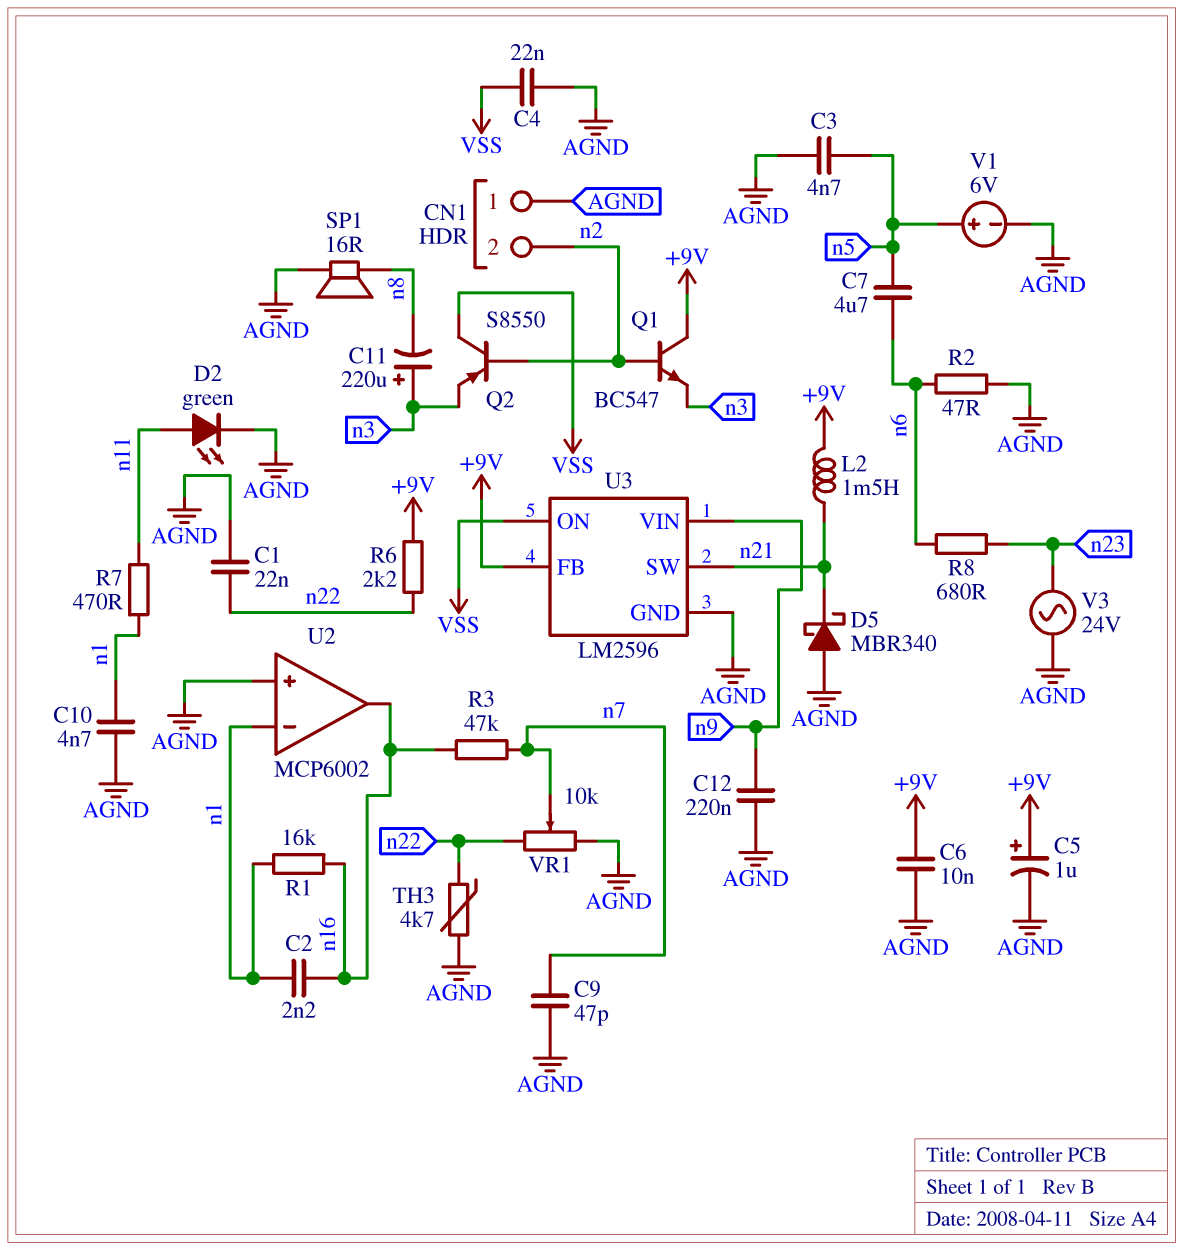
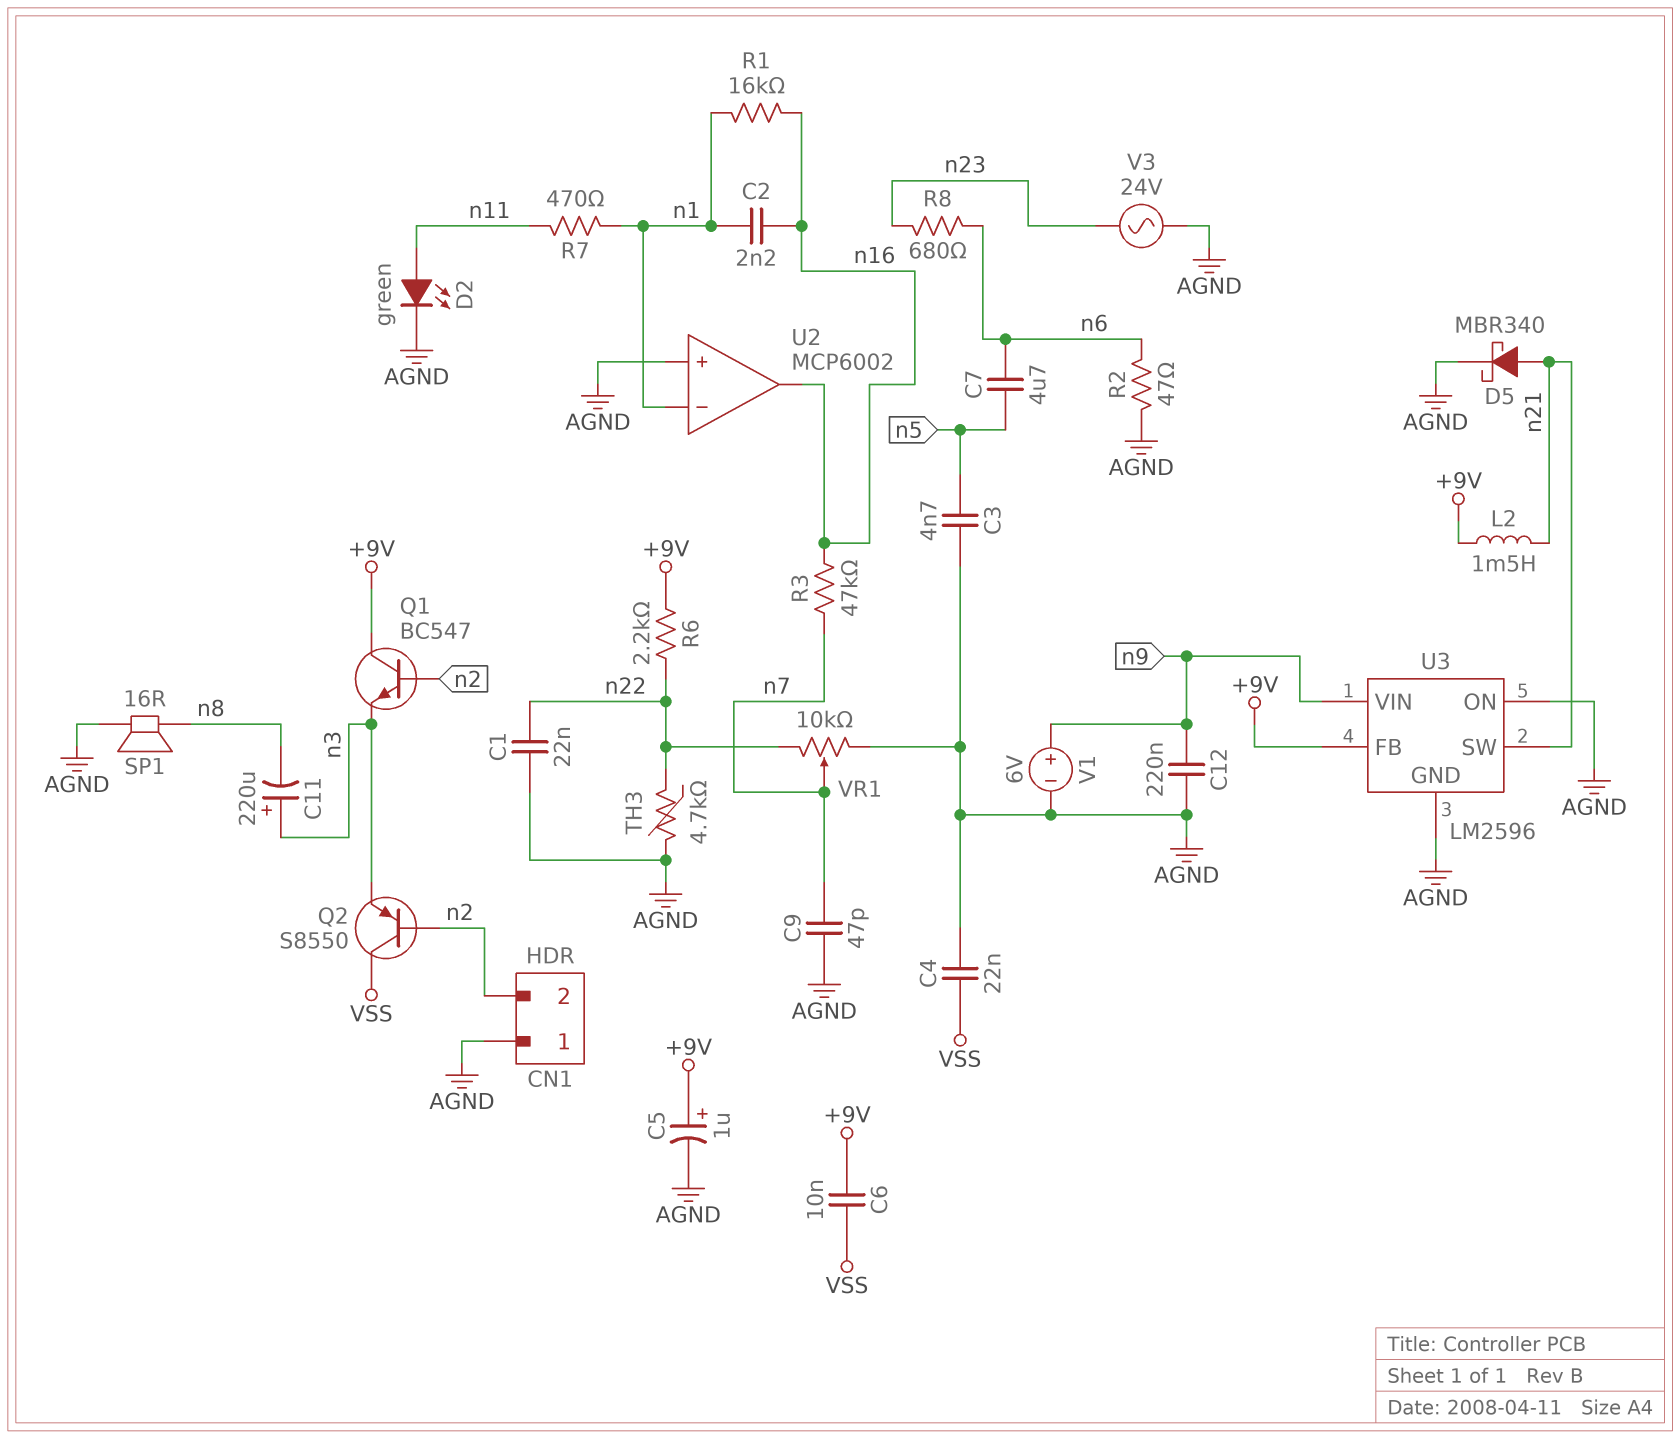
C6: 10nF (+9V, AGND) -> 10nF (+9V, VSS)
C10: 4.7nF (AGND, n1) -> none
D5: schottky MBR340 (A AGND, K n21) -> schottky MBR340 (A n21, K AGND)
U3 pin ON: VSS -> AGND
V1: 6V (plus n5, minus AGND) -> 6V (plus n9, minus AGND)

